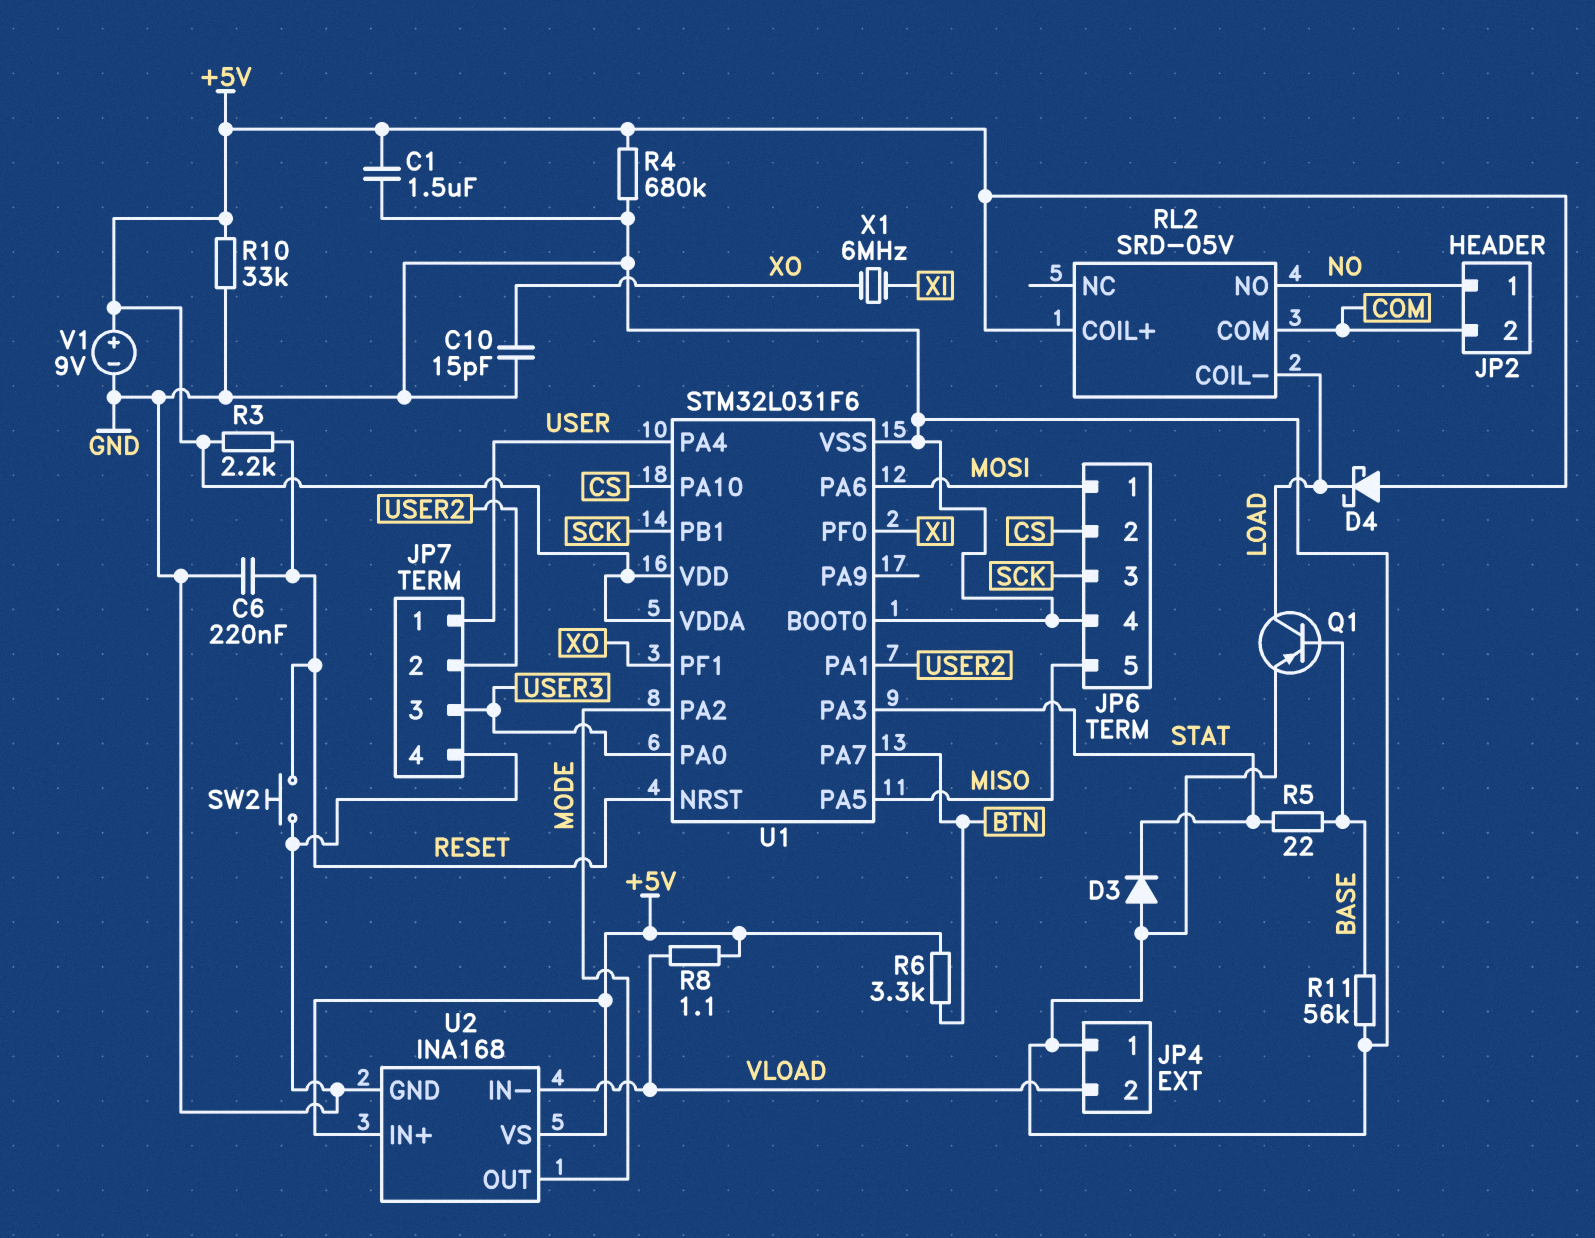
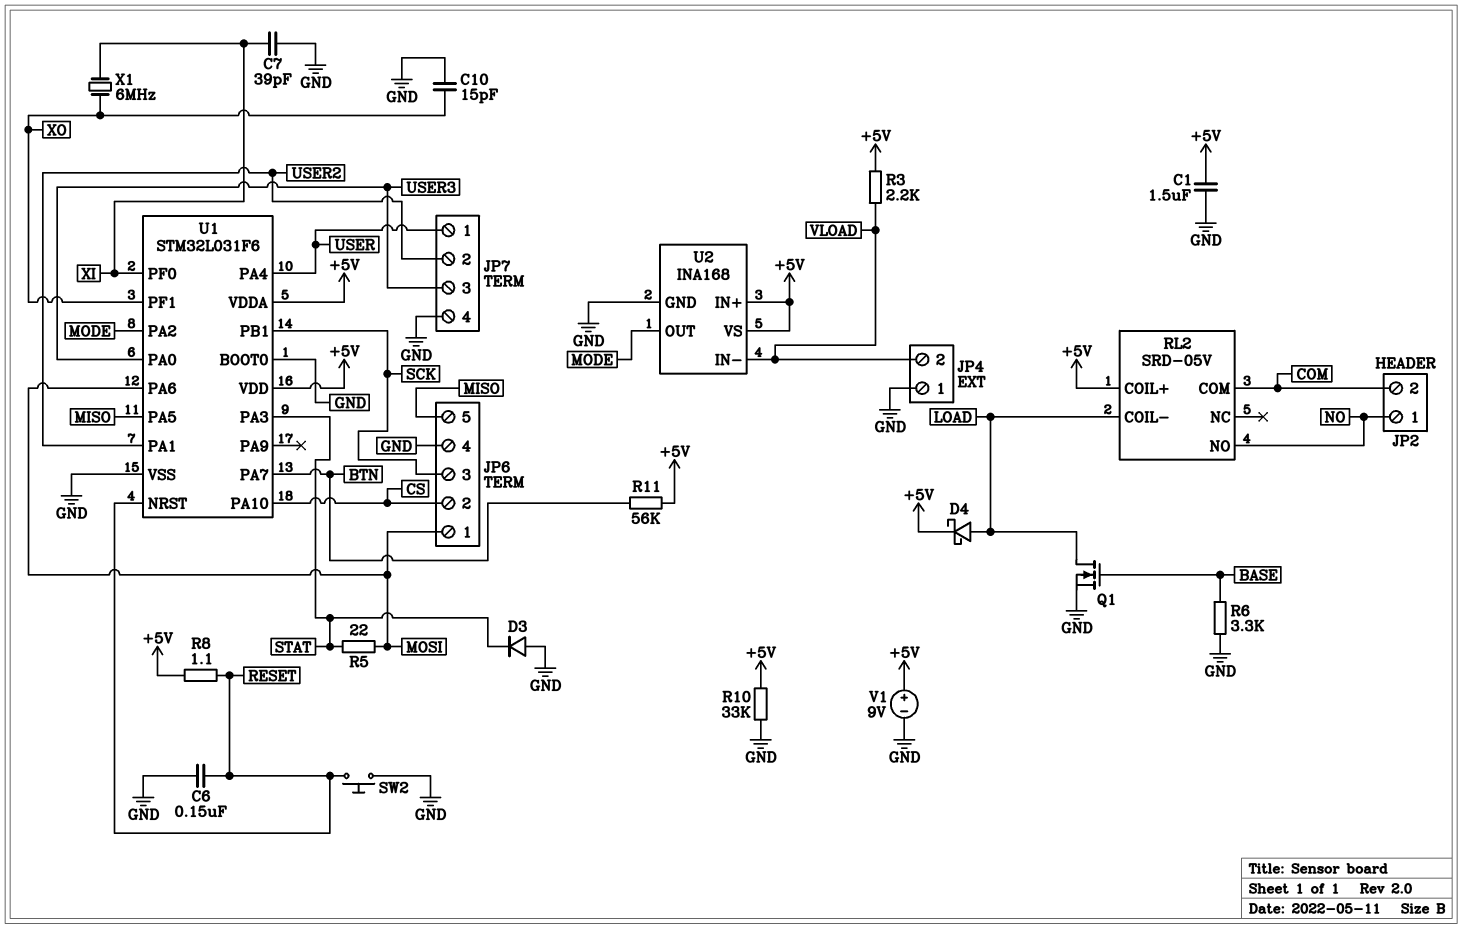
C6: 220nF (GND, RESET) -> 150nF (GND, RESET)
C7: none -> 39pF (GND, XI)
D4: schottky (A +5V, K LOAD) -> schottky (A LOAD, K +5V)
Q1: PNP (B BASE, C LOAD, E GND) -> NMOS (G BASE, D LOAD, S GND)
R3: 2.2k (+5V, RESET) -> 2.2k (+5V, VLOAD)
R4: 680k (+5V, GND) -> none
R5: 22 (BASE, STAT) -> 22 (MOSI, STAT)
R6: 3.3k (+5V, BTN) -> 3.3k (BASE, GND)
R8: 1.1 (+5V, VLOAD) -> 1.1 (+5V, RESET)
R11: 56k (BASE, GND) -> 56k (+5V, BTN)

